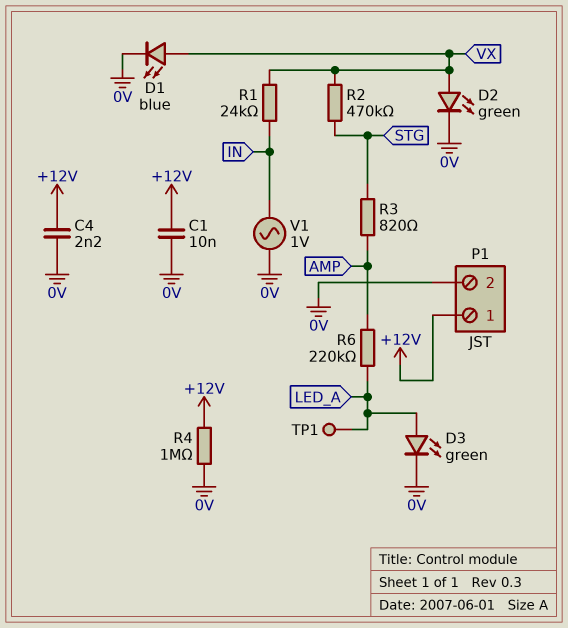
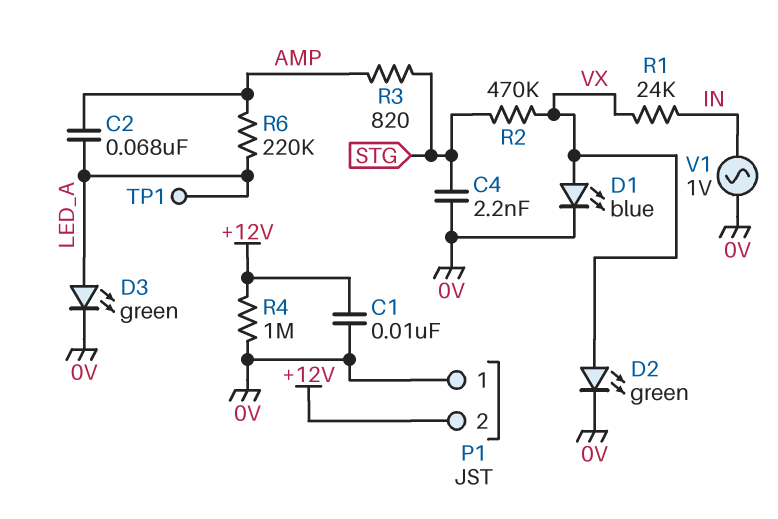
C2: none -> 68nF (AMP, LED_A)
C4: 2.2nF (+12V, 0V) -> 2.2nF (0V, STG)
P1 pin 1: +12V -> 0V
P1 pin 2: 0V -> +12V

